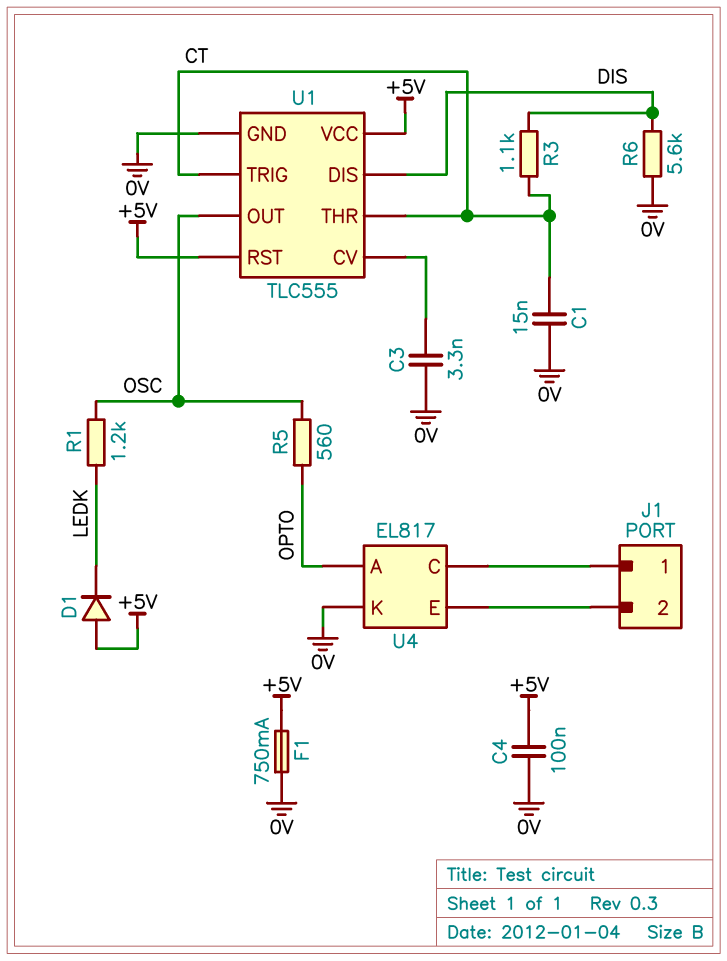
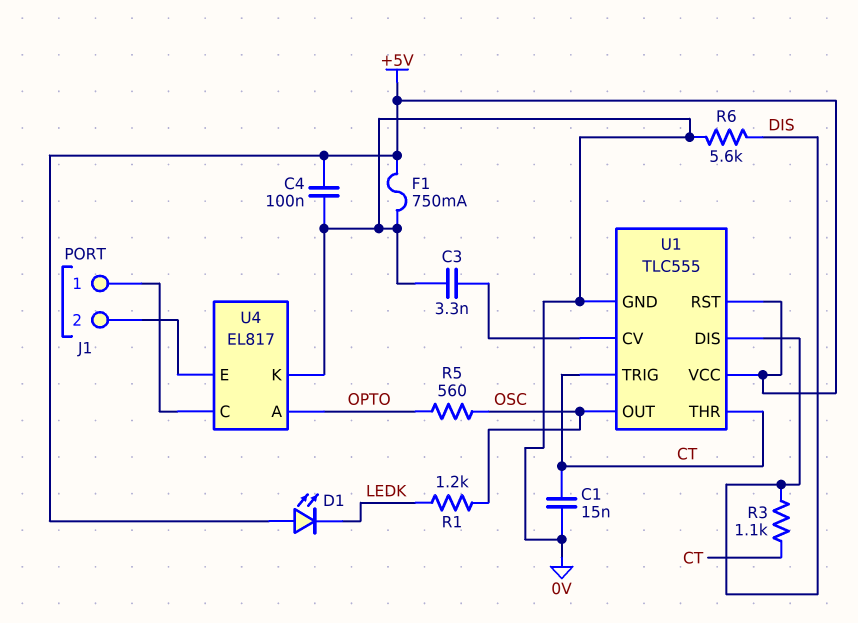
D1: diode (A +5V, K LEDK) -> LED (A +5V, K LEDK)

